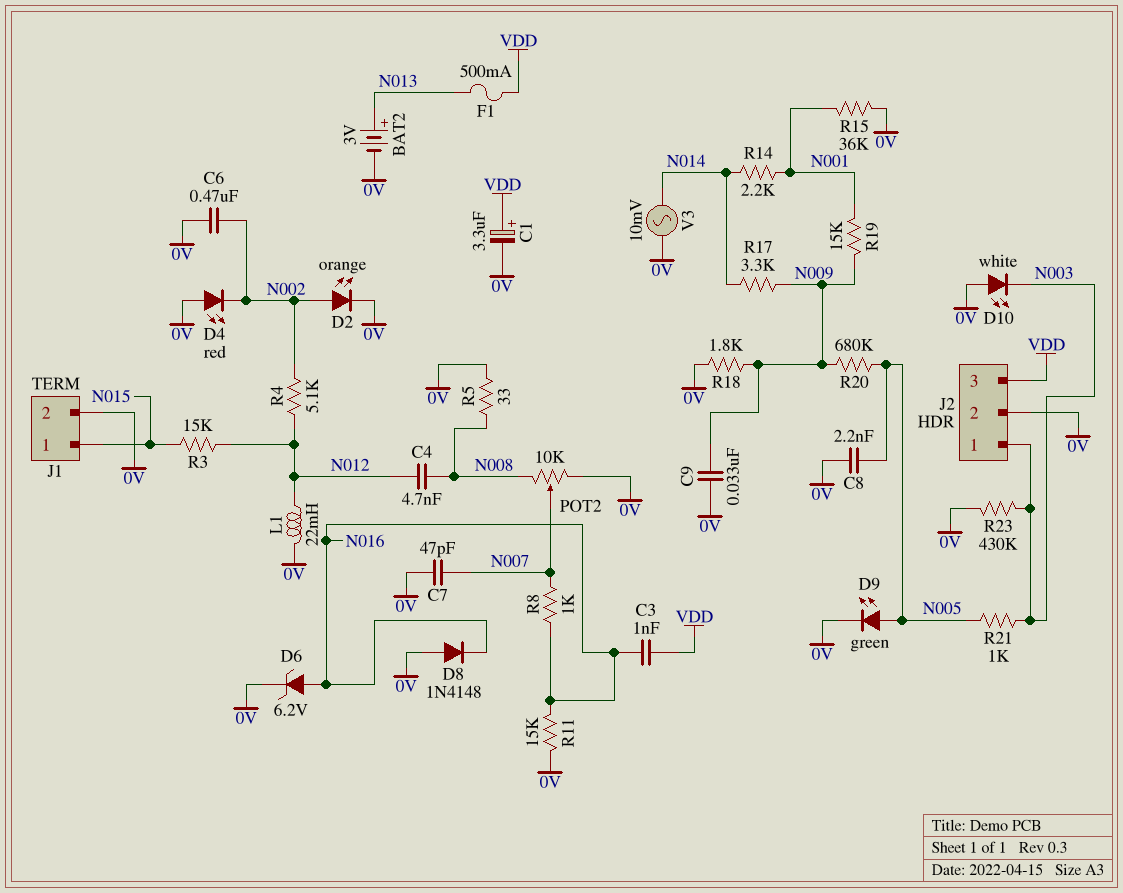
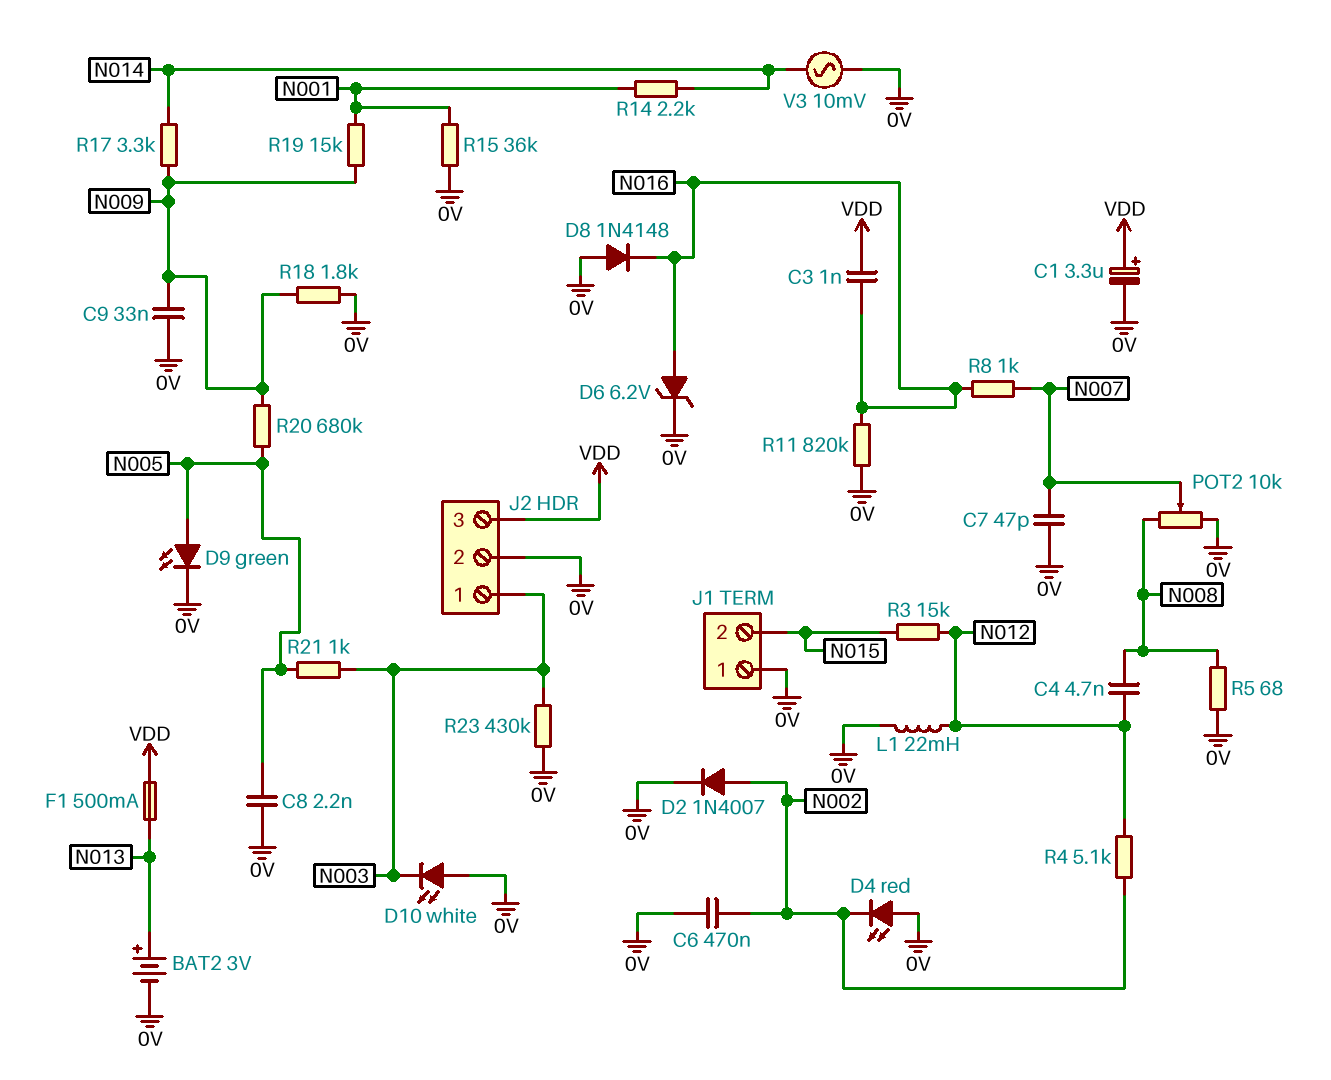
D2: LED orange (A N002, K 0V) -> diode 1N4007 (A N002, K 0V)
J1 pin 1: N015 -> 0V
J1 pin 2: 0V -> N015
R5: 33 (0V, N008) -> 68 (0V, N008)
R11: 15k (0V, N016) -> 820k (0V, N016)

